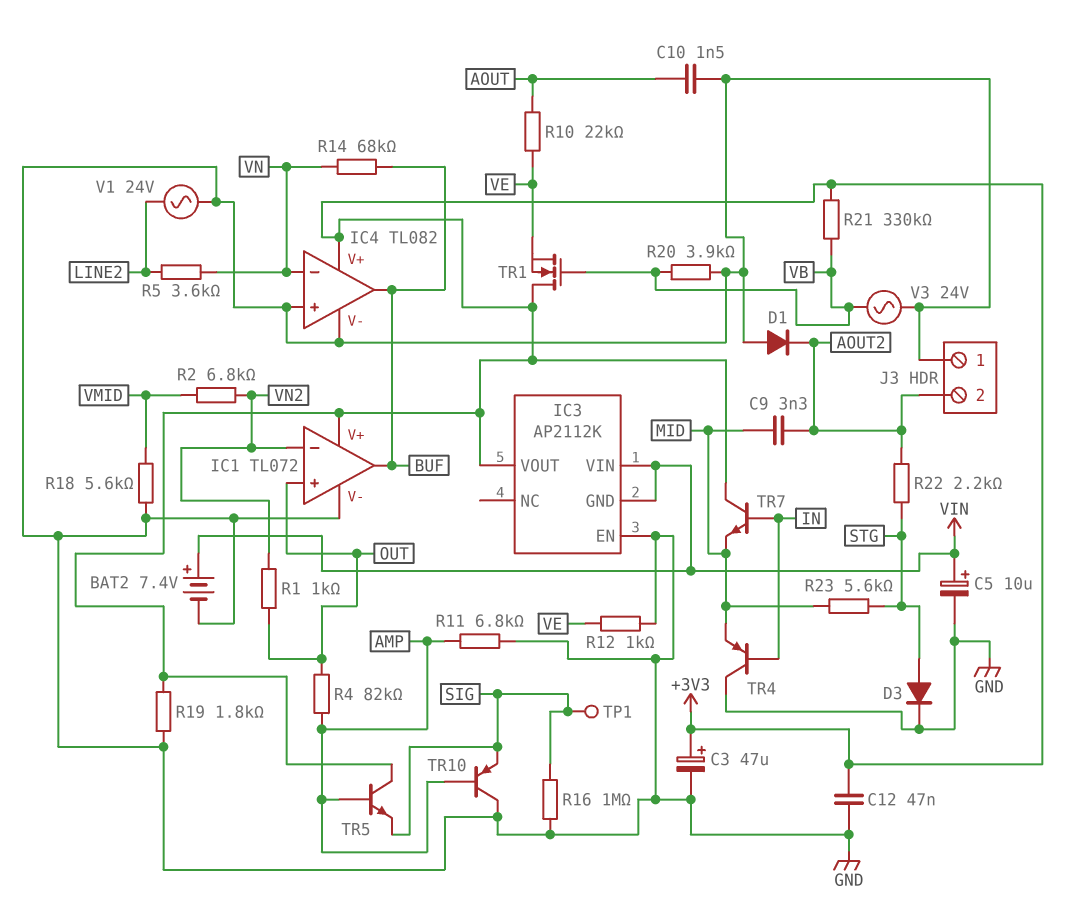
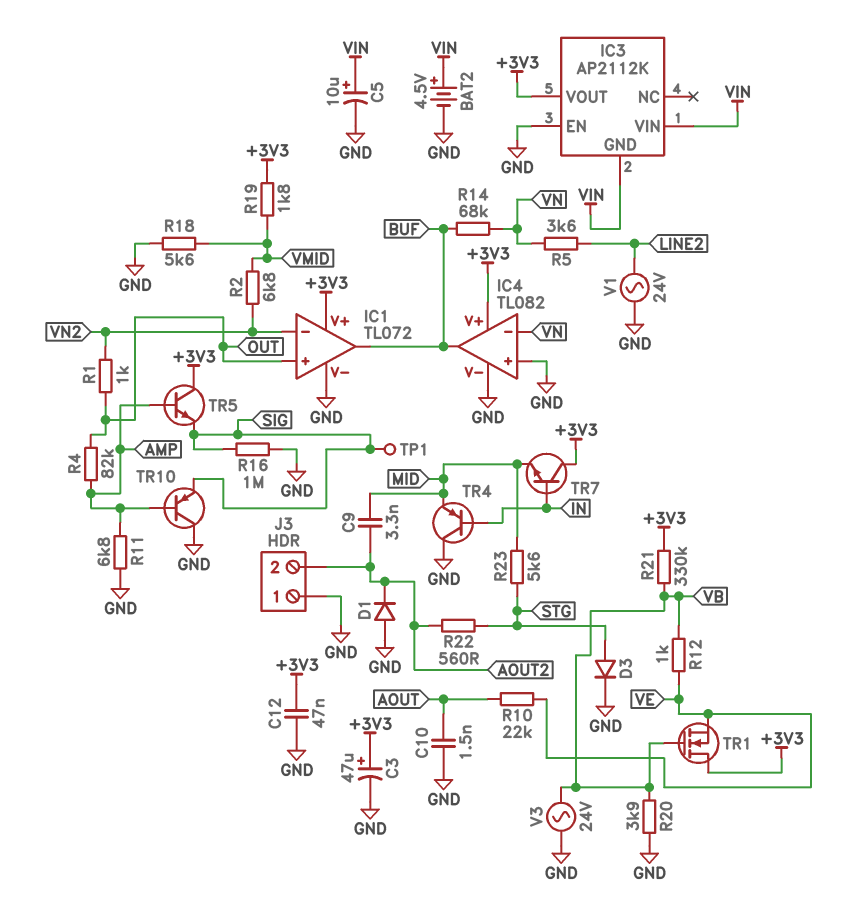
BAT2: 7.4V (plus VIN, minus GND) -> 4.5V (plus VIN, minus GND)
R12: 1k (GND, VE) -> 1k (VB, VE)
R19: 1.8k (+3V3, GND) -> 1.8k (+3V3, VMID)
R22: 2.2k (AOUT2, STG) -> 560 (AOUT2, STG)

